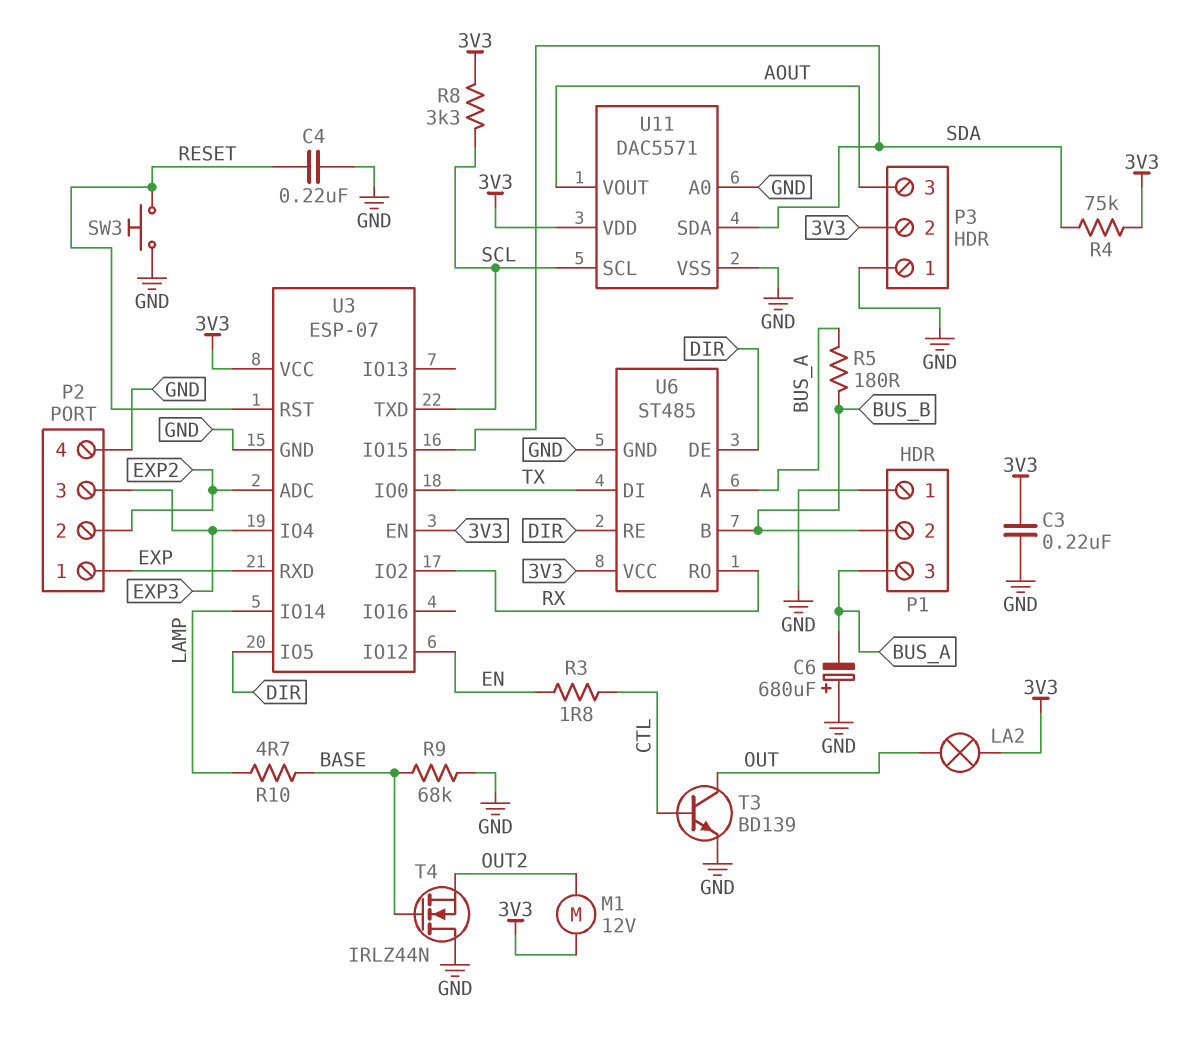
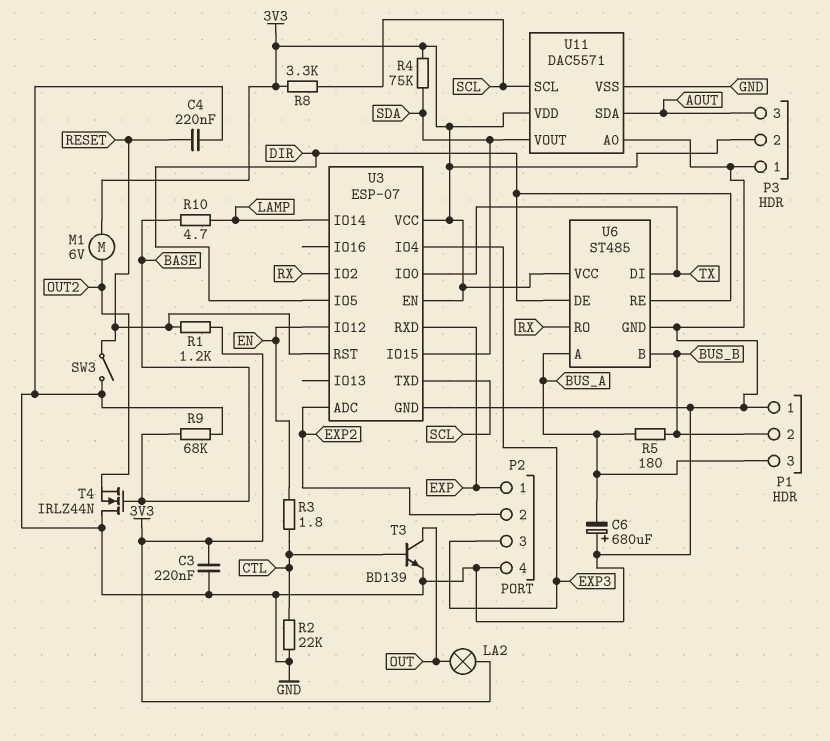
M1: motor 12V (3V3, OUT2) -> motor 6V (3V3, OUT2)
R1: none -> 1.2k (3V3, RESET)
R2: none -> 22k (CTL, GND)
SW3: button (GND, RESET) -> switch (GND, RESET)
U11 pin SDA: SDA -> AOUT
U11 pin VOUT: AOUT -> SDA

